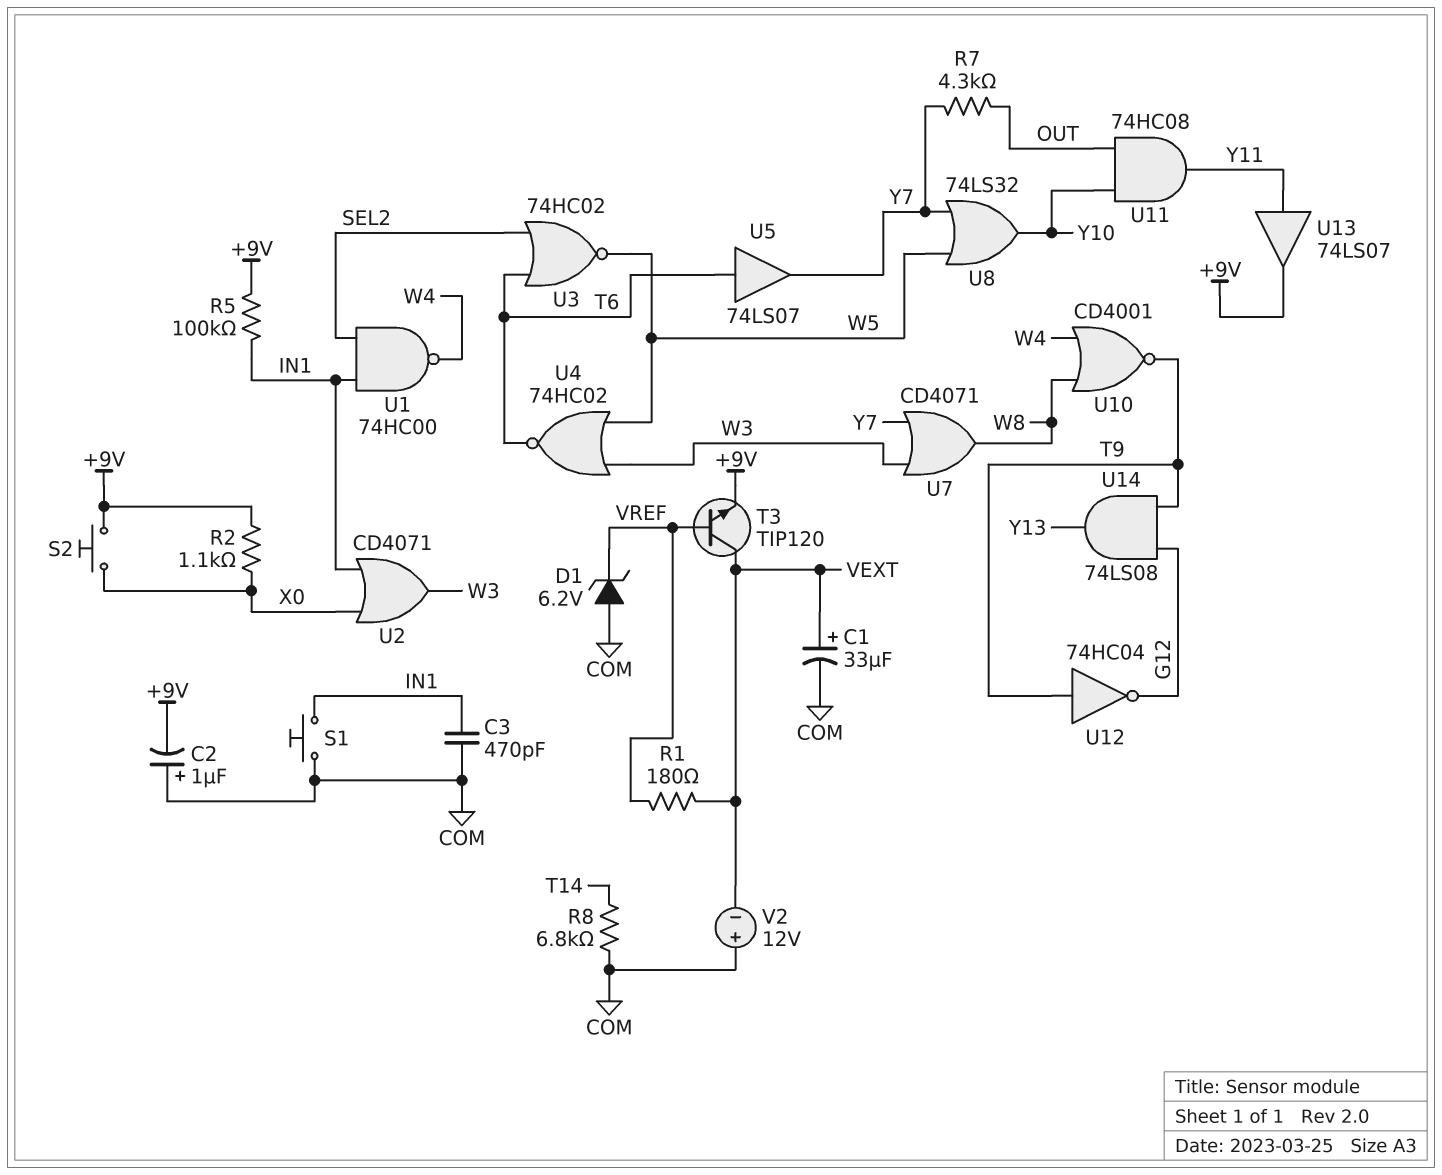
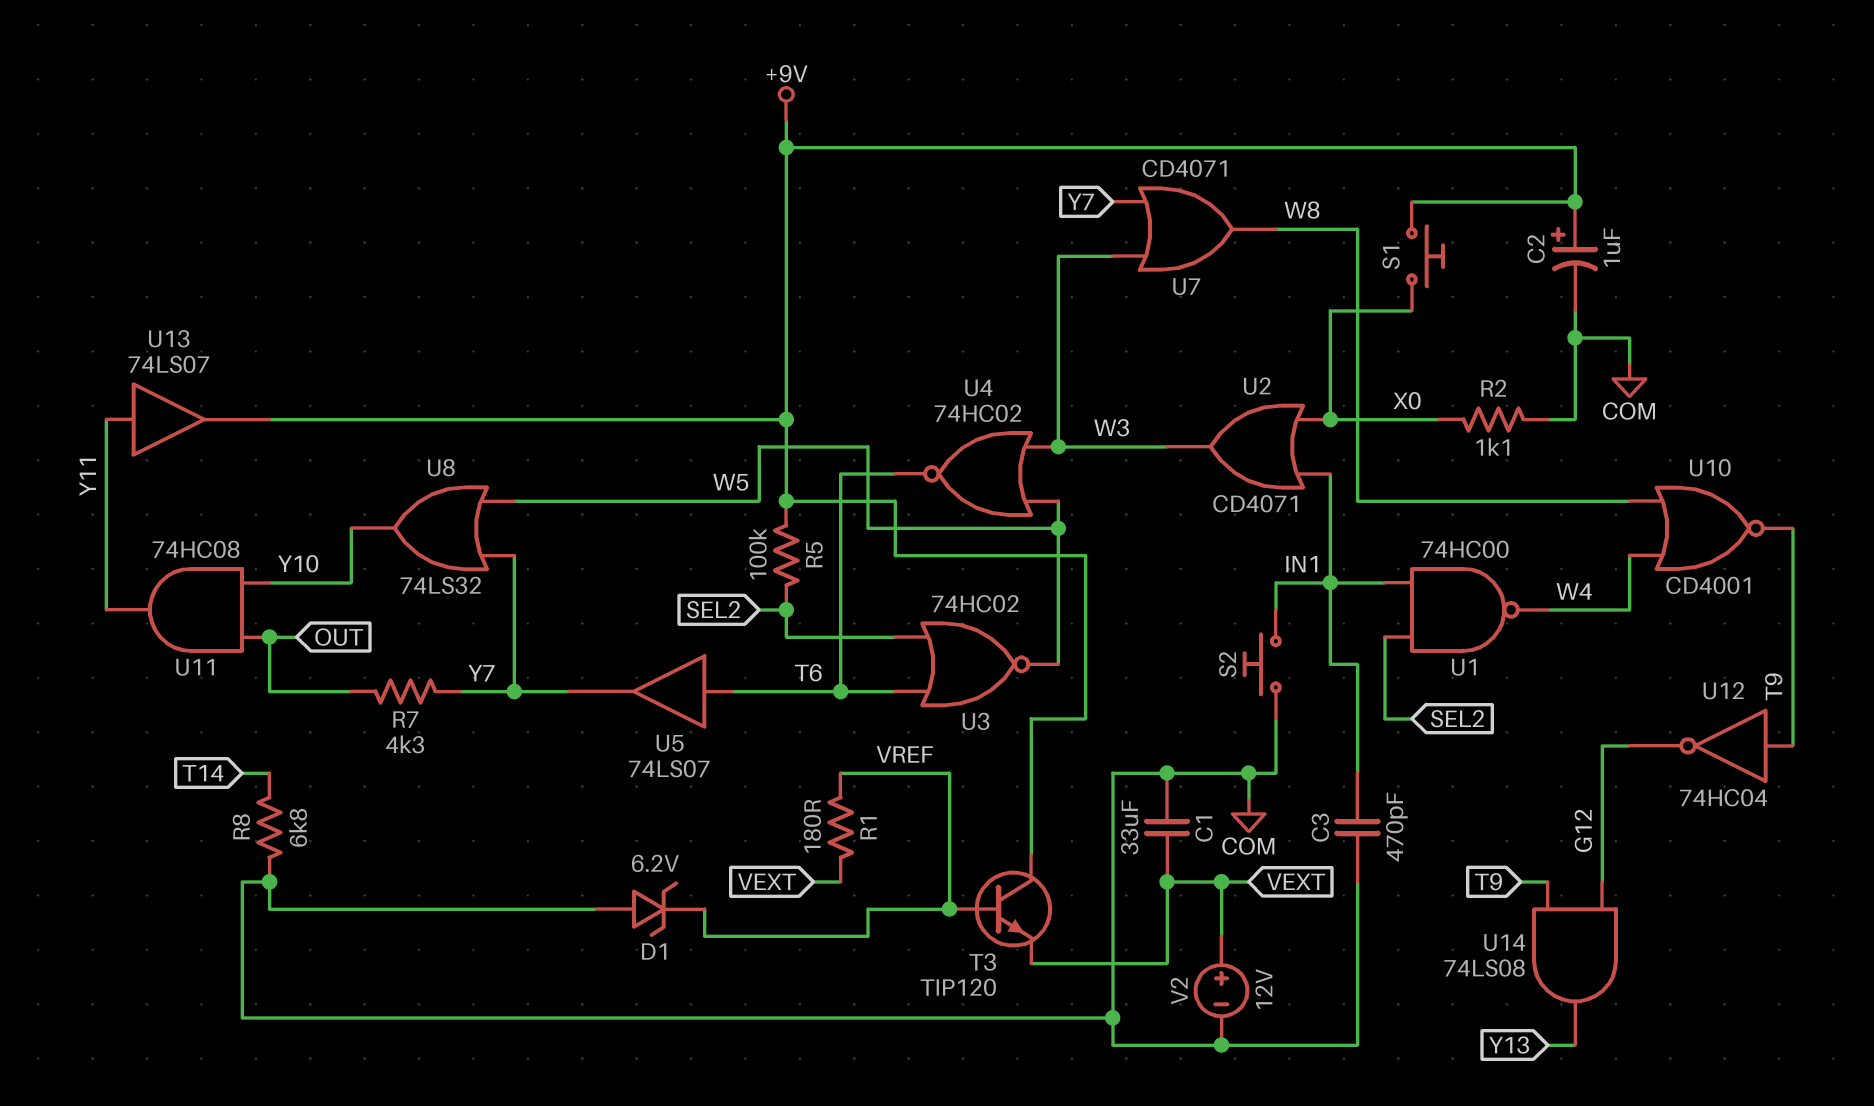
C1: 33uF (plus VEXT, minus COM) -> 33uF (COM, VEXT)
C2: 1uF (plus COM, minus +9V) -> 1uF (plus +9V, minus COM)
R2: 1.1k (+9V, X0) -> 1.1k (COM, X0)
R5: 100k (+9V, IN1) -> 100k (+9V, SEL2)
S1: button (COM, IN1) -> button (+9V, X0)
S2: button (+9V, X0) -> button (COM, IN1)
T3: NPN TIP120 (B VREF, C VEXT, E +9V) -> NPN TIP120 (B VREF, C +9V, E VEXT)
V2: 12V (plus COM, minus VEXT) -> 12V (plus VEXT, minus COM)

